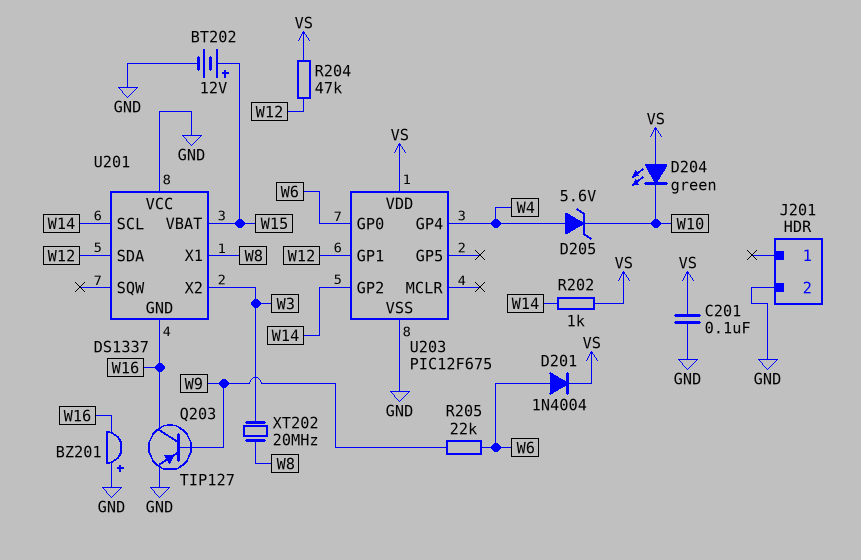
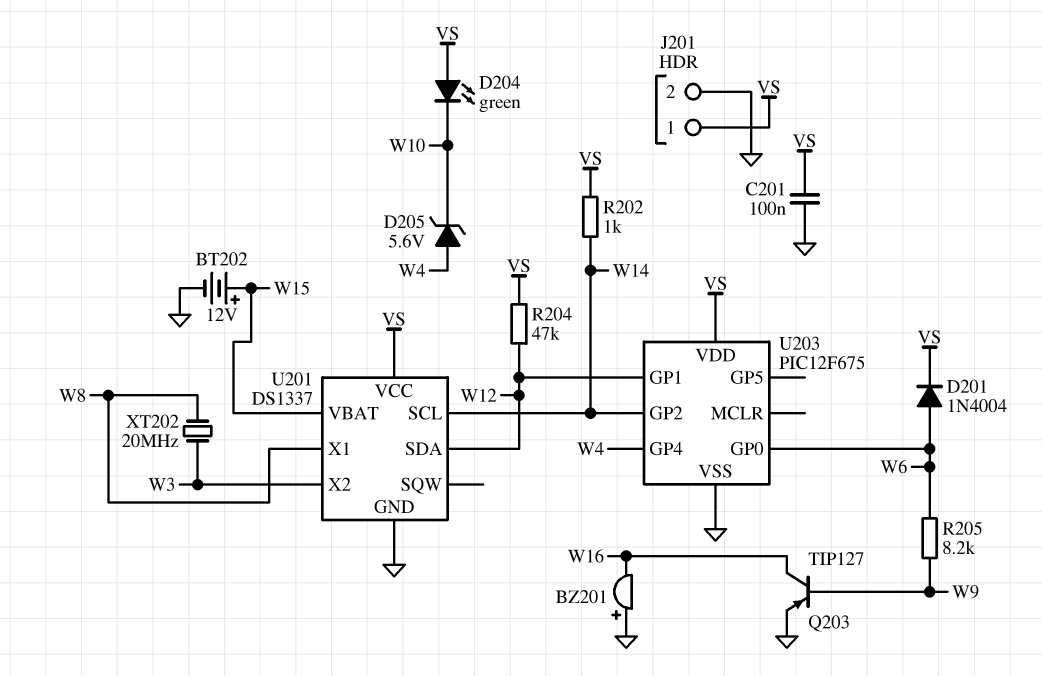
J201 pin 1: none -> VS
R205: 22k (W6, W9) -> 8.2k (W6, W9)
U201 pin GND: W16 -> GND
U201 pin VCC: GND -> VS

